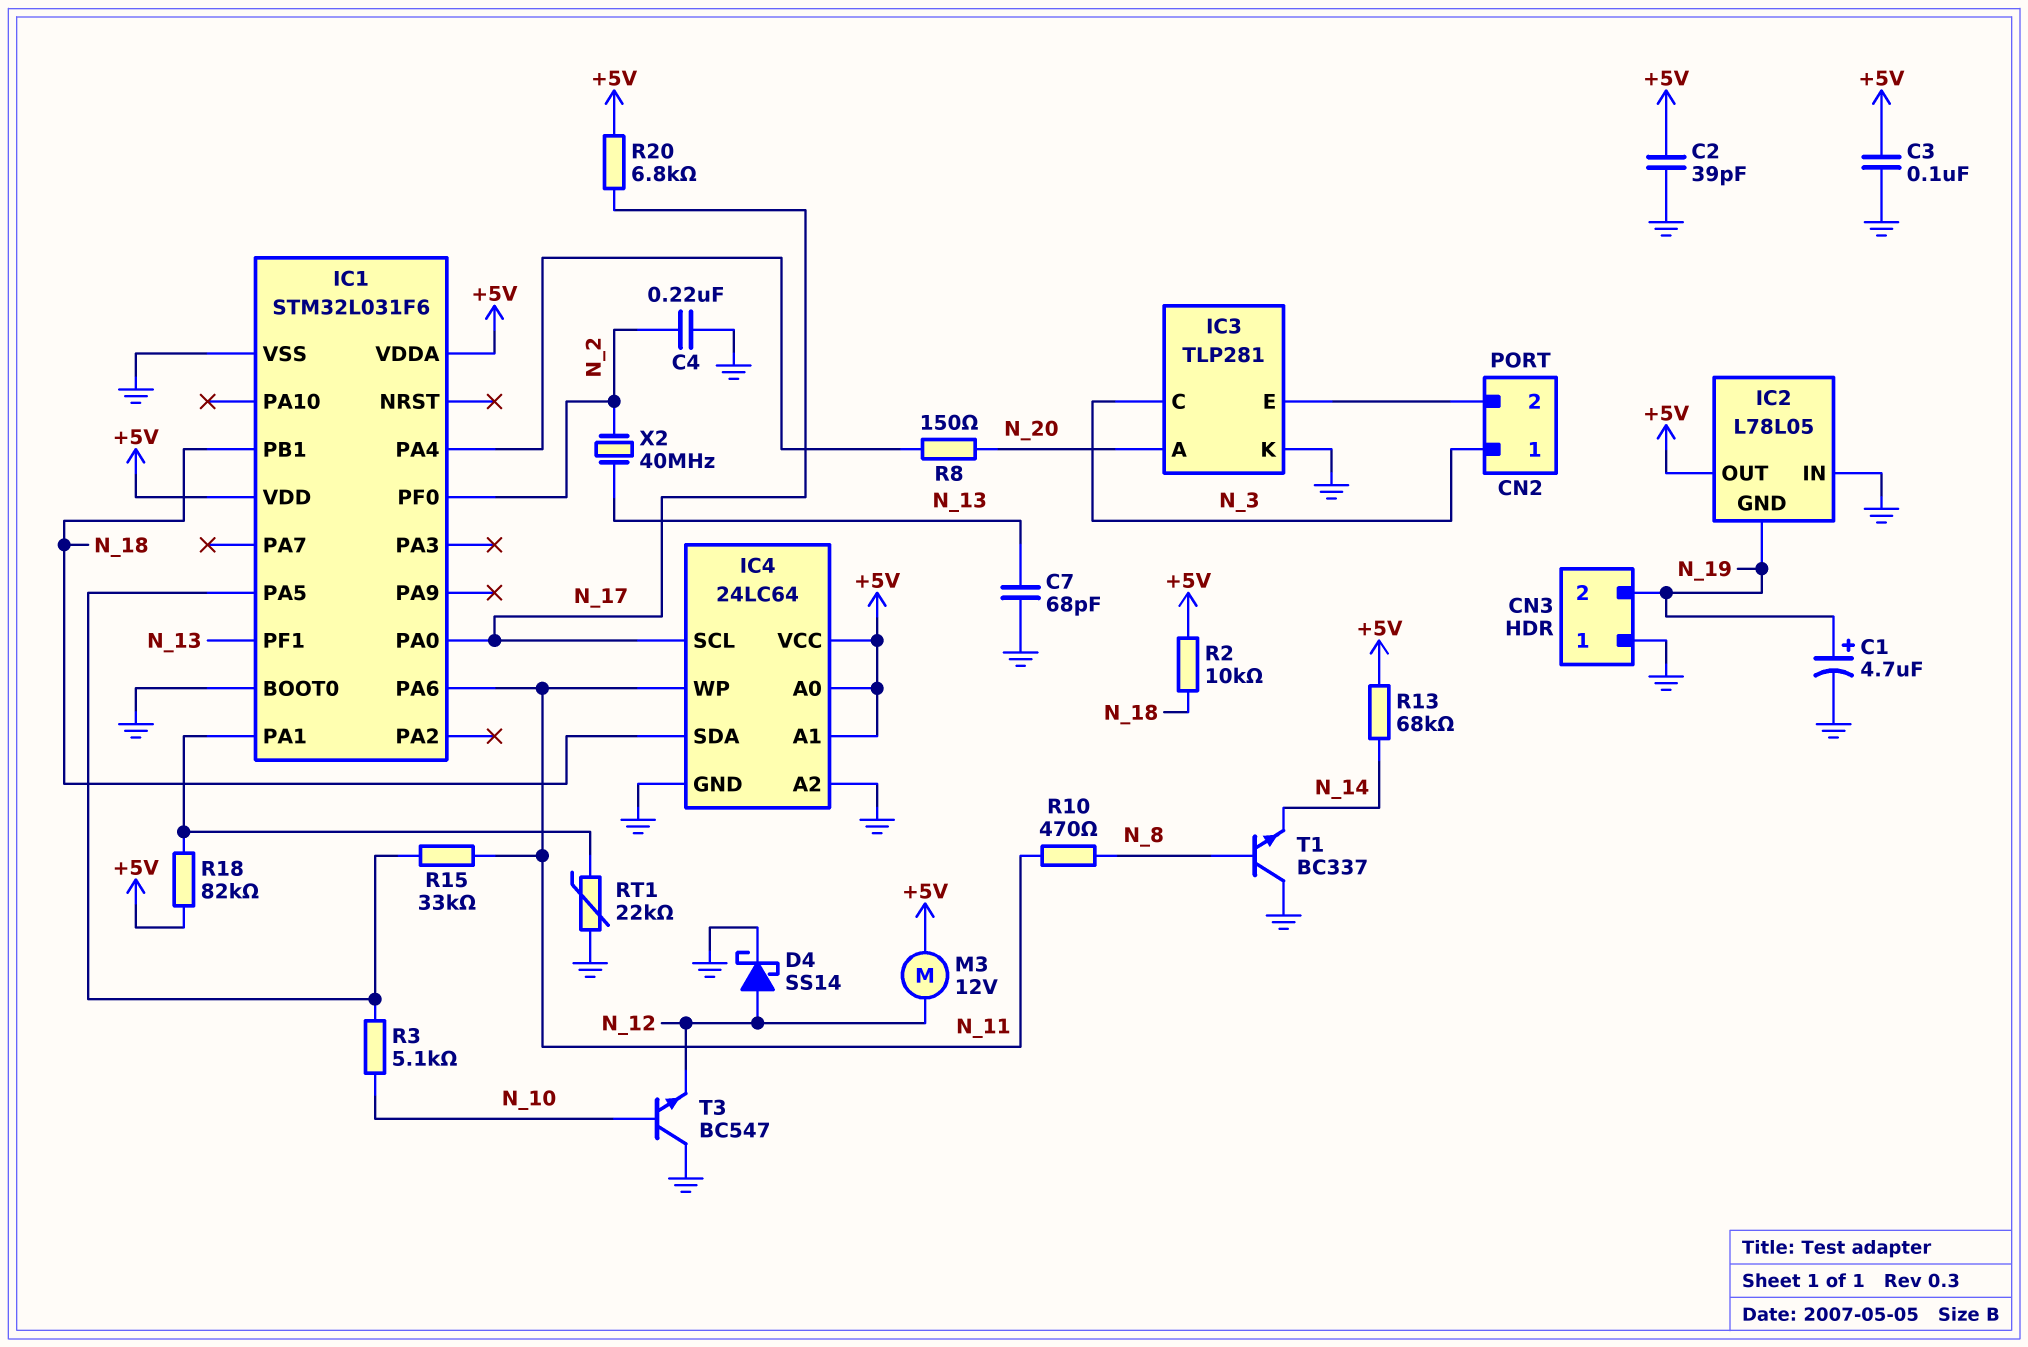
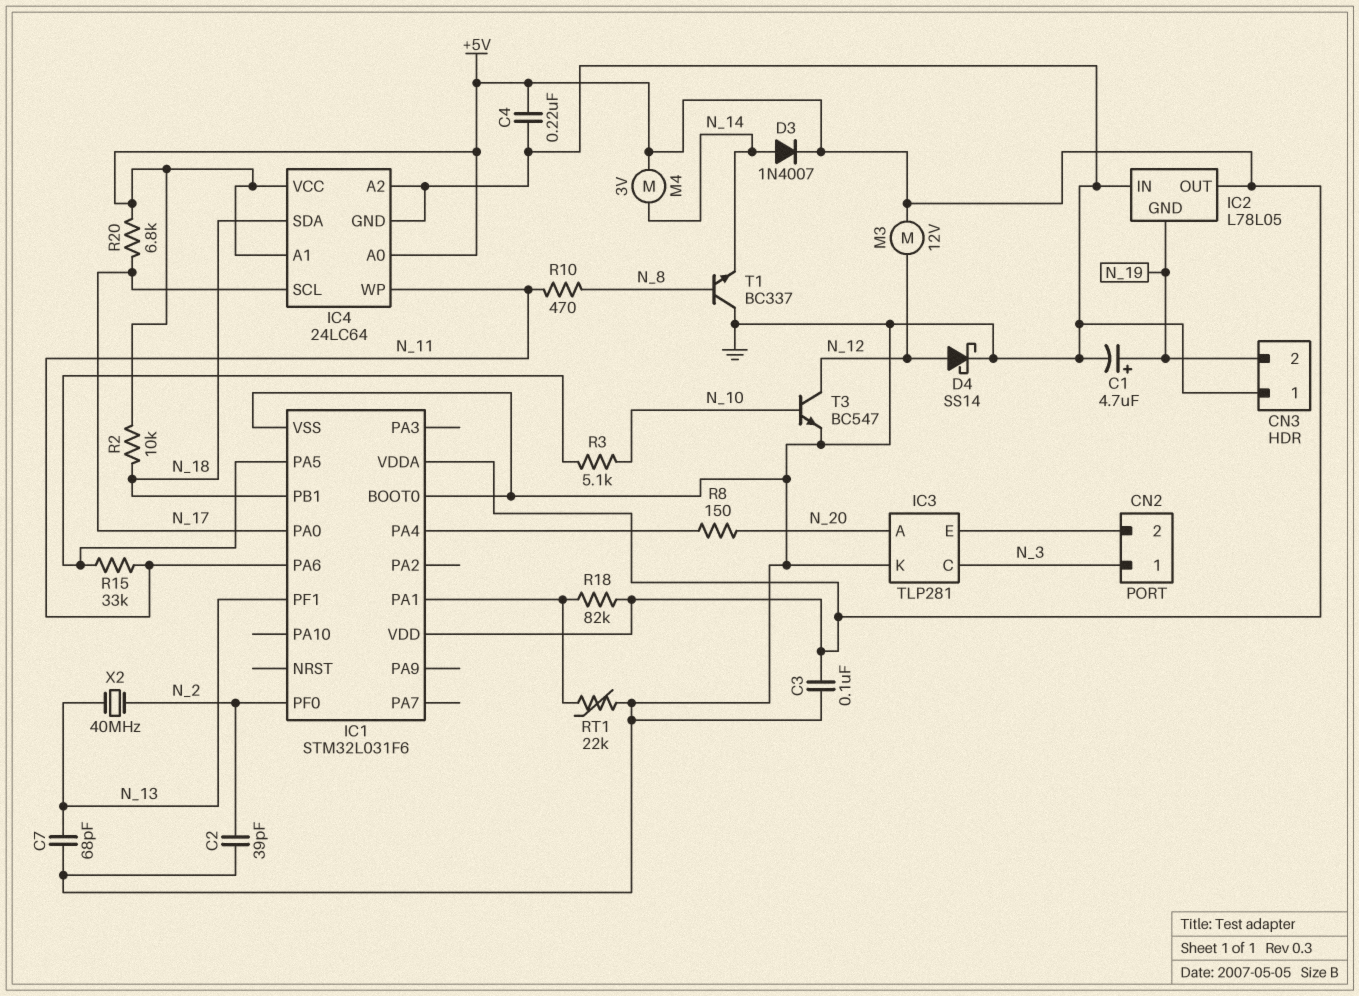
C2: 39pF (+5V, GND) -> 39pF (GND, N_2)
C4: 220nF (GND, N_2) -> 220nF (+5V, GND)
D3: none -> diode 1N4007 (A N_14, K +5V)
M4: none -> motor 3V (+5V, N_14)
R13: 68k (+5V, N_14) -> none
T3: NPN BC547 (B N_10, C GND, E N_12) -> NPN BC547 (B N_10, C N_12, E GND)

